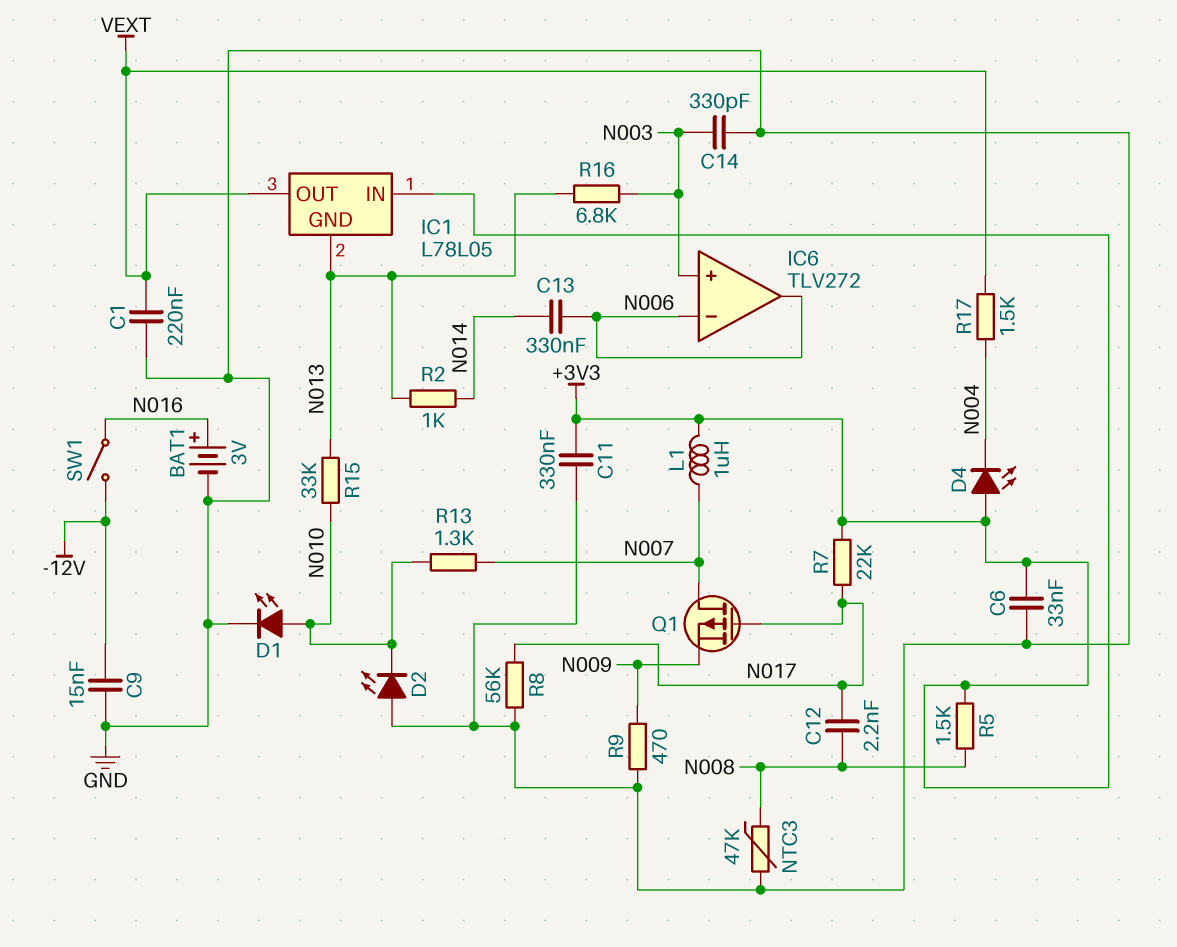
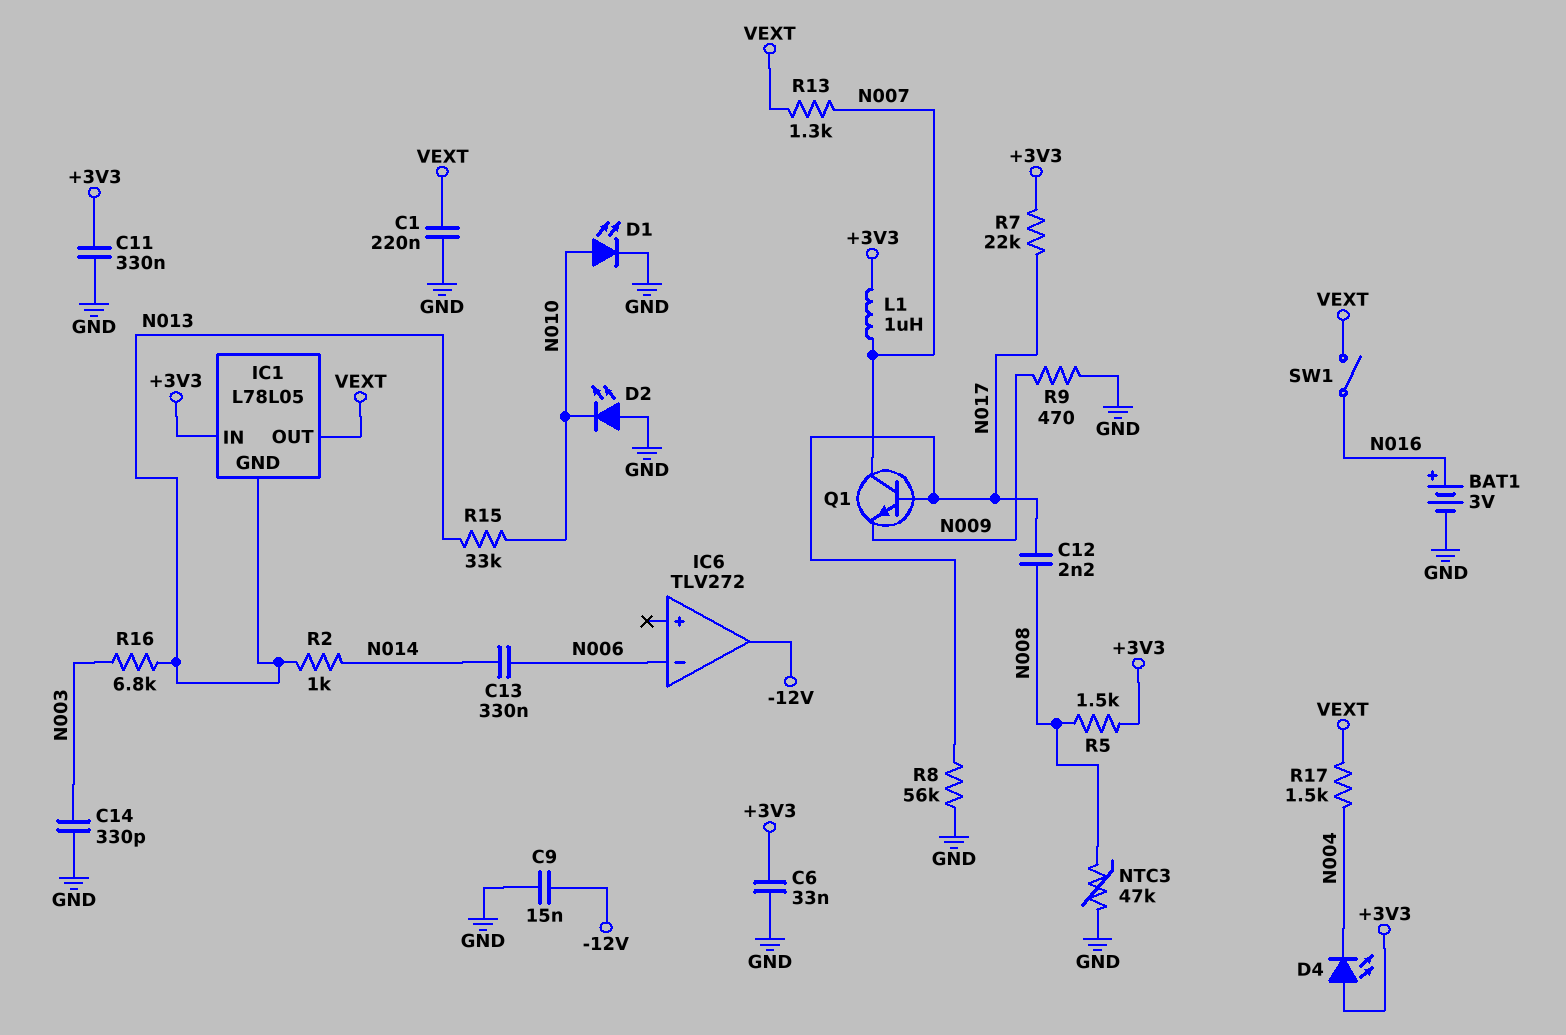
IC6 pin in+: N003 -> none
IC6 pin out: N006 -> -12V
Q1: PMOS (G N017, D N007, S N009) -> NPN (B N017, C N007, E N009)
R13: 1.3k (N007, N010) -> 1.3k (N007, VEXT)
SW1: switch (-12V, N016) -> switch (N016, VEXT)

